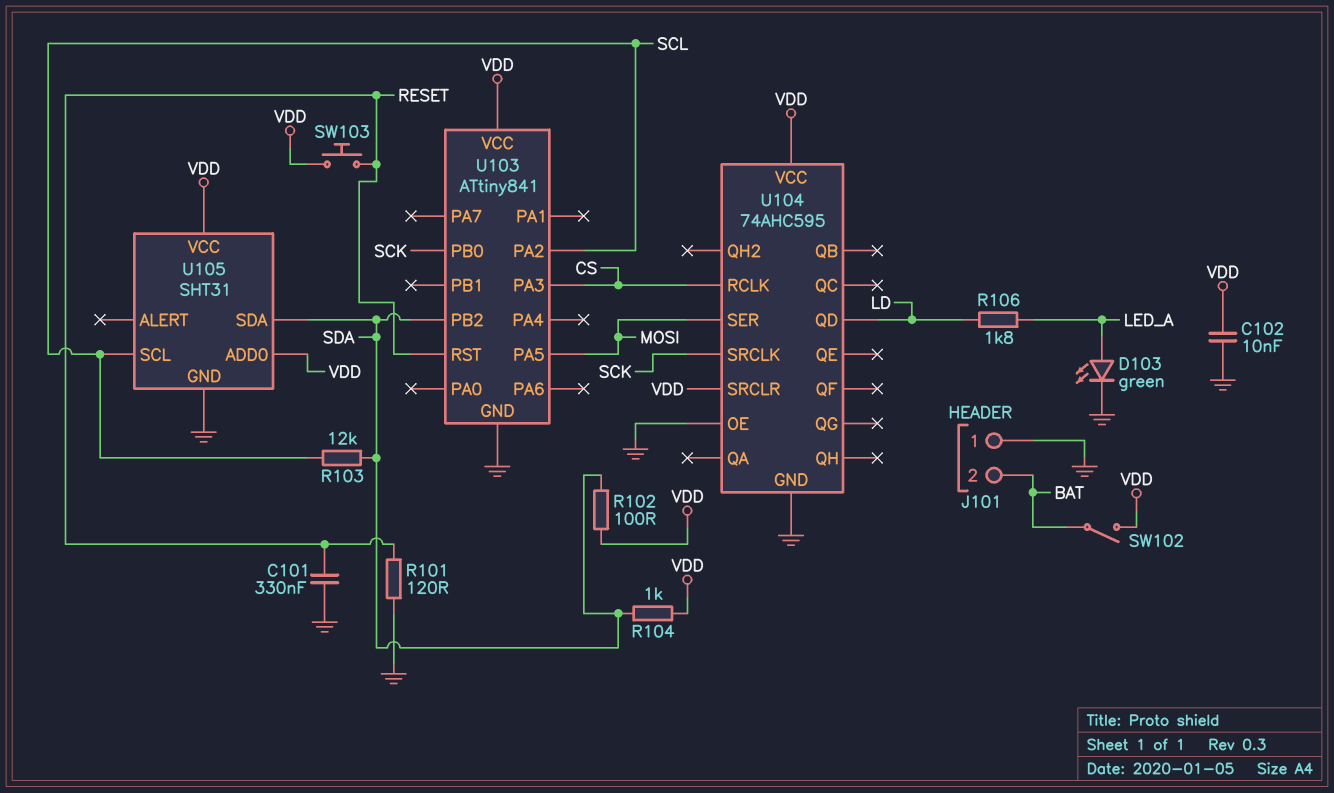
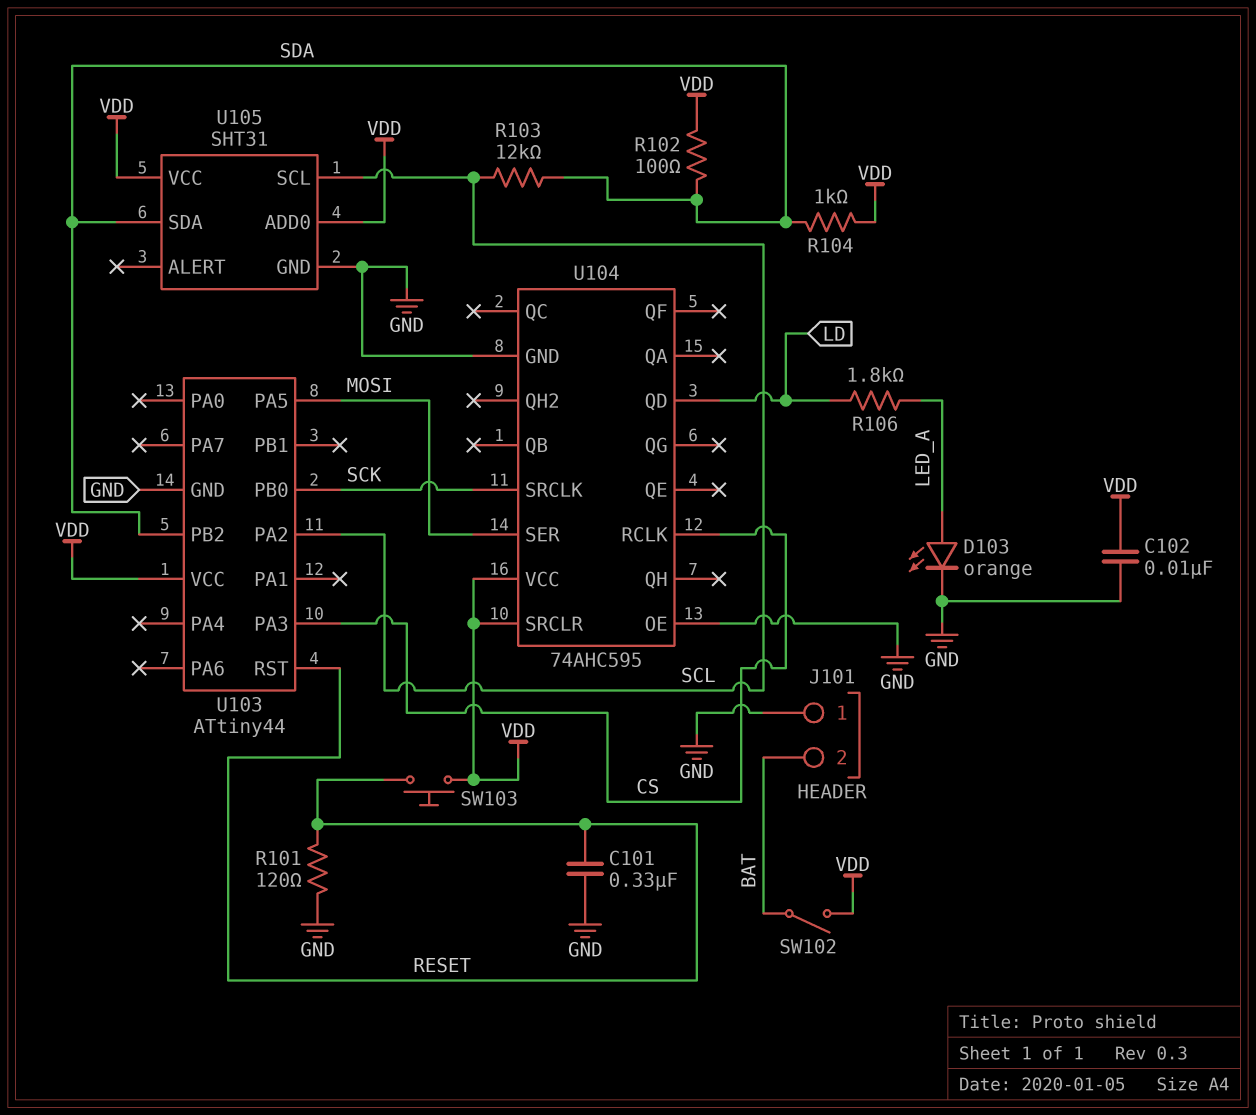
D103: LED green (A LED_A, K GND) -> LED orange (A LED_A, K GND)
U103: ATtiny841 -> ATtiny44

